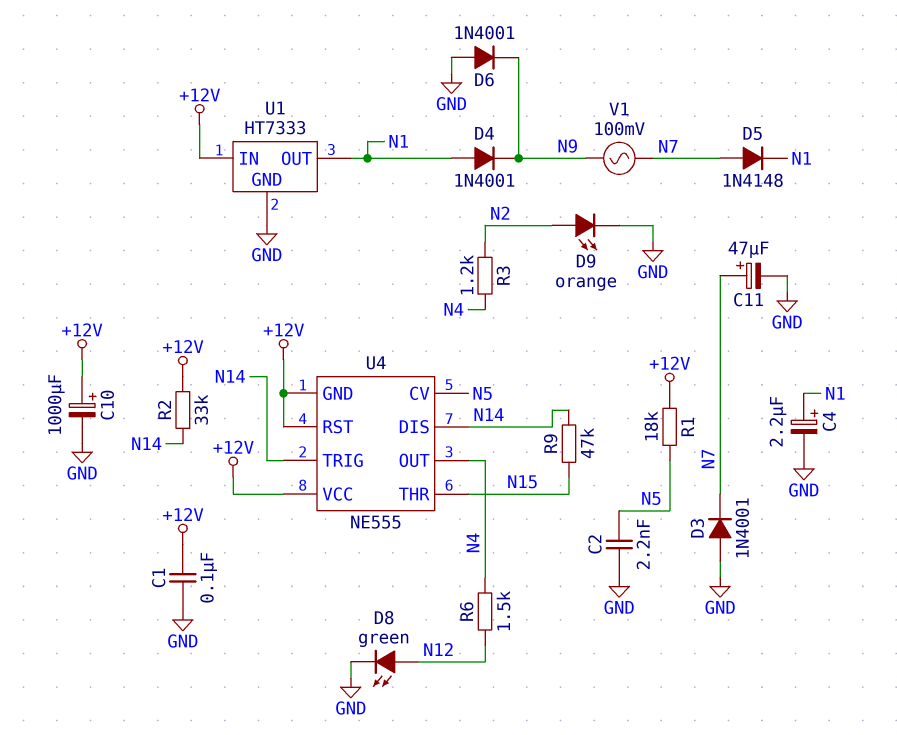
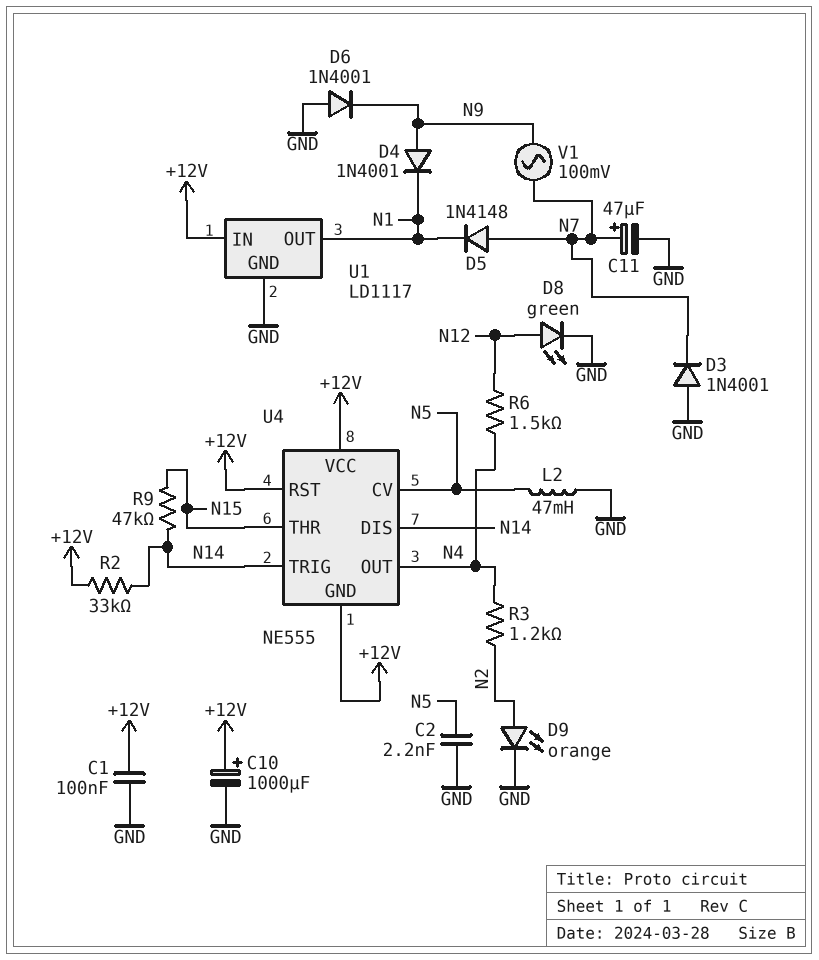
C4: 2.2uF (plus N1, minus GND) -> none
D4: diode 1N4001 (A N1, K N9) -> diode 1N4001 (A N9, K N1)
L2: none -> 47mH (GND, N5)
R1: 18k (+12V, N5) -> none
U1: HT7333 -> LD1117

